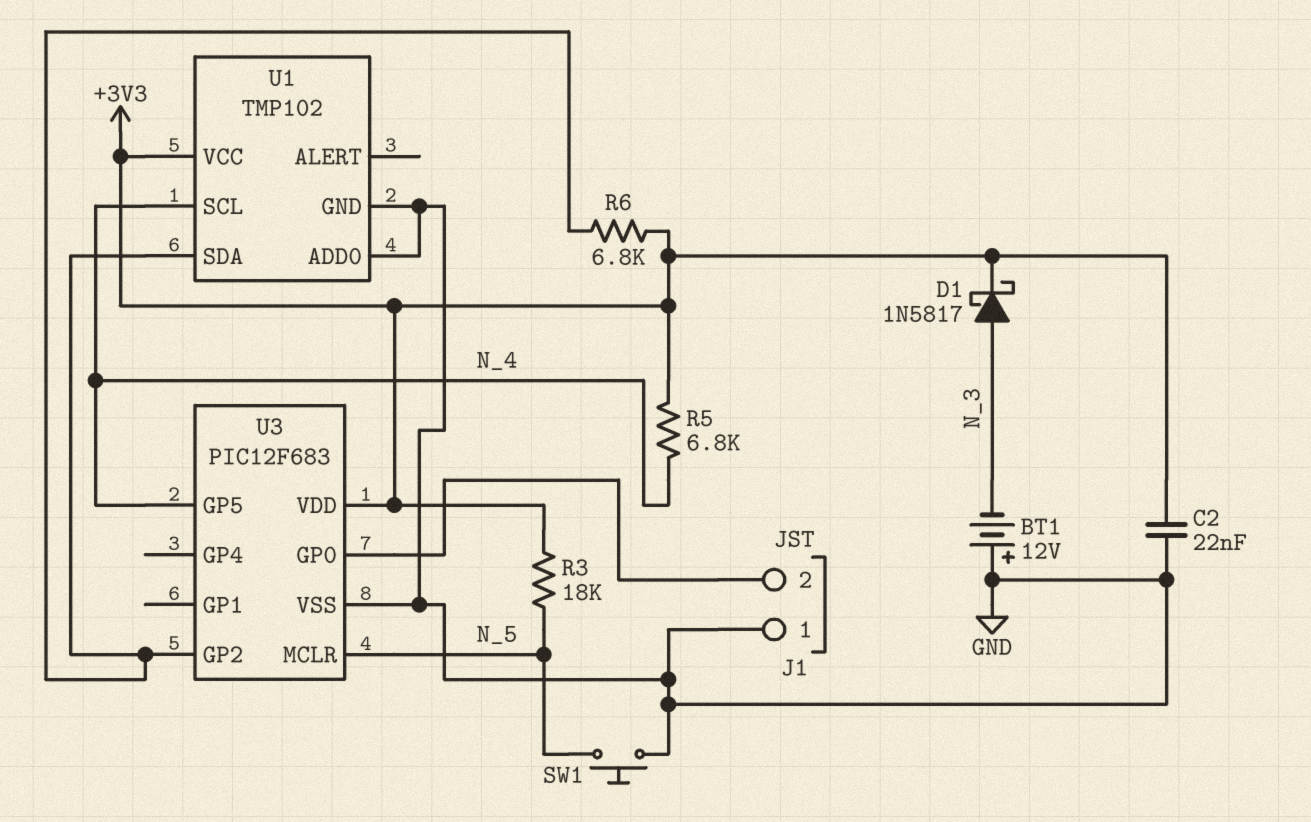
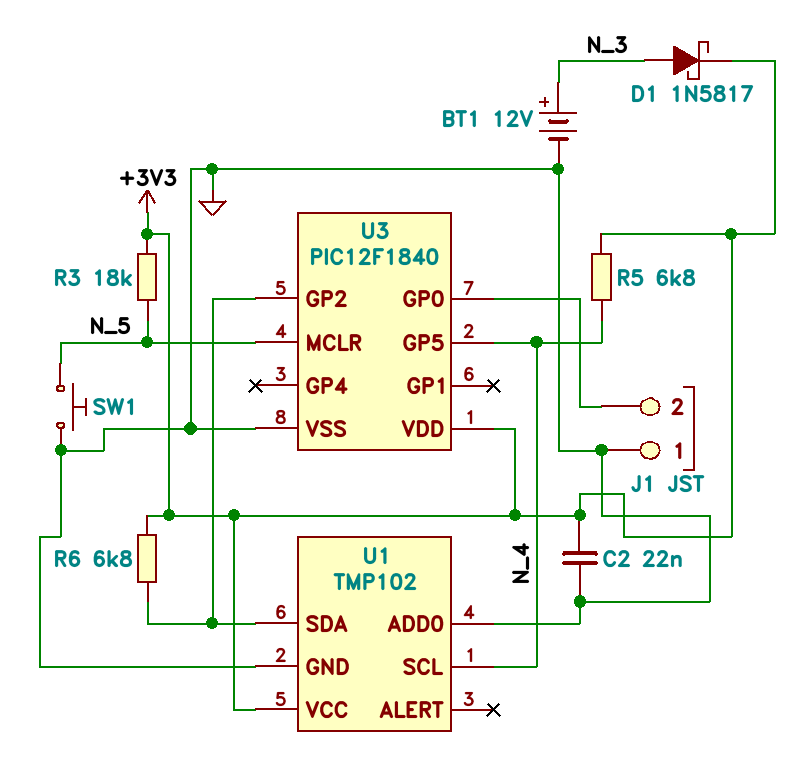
BT1: 12V (plus GND, minus N_3) -> 12V (plus N_3, minus GND)
U3: PIC12F683 -> PIC12F1840

